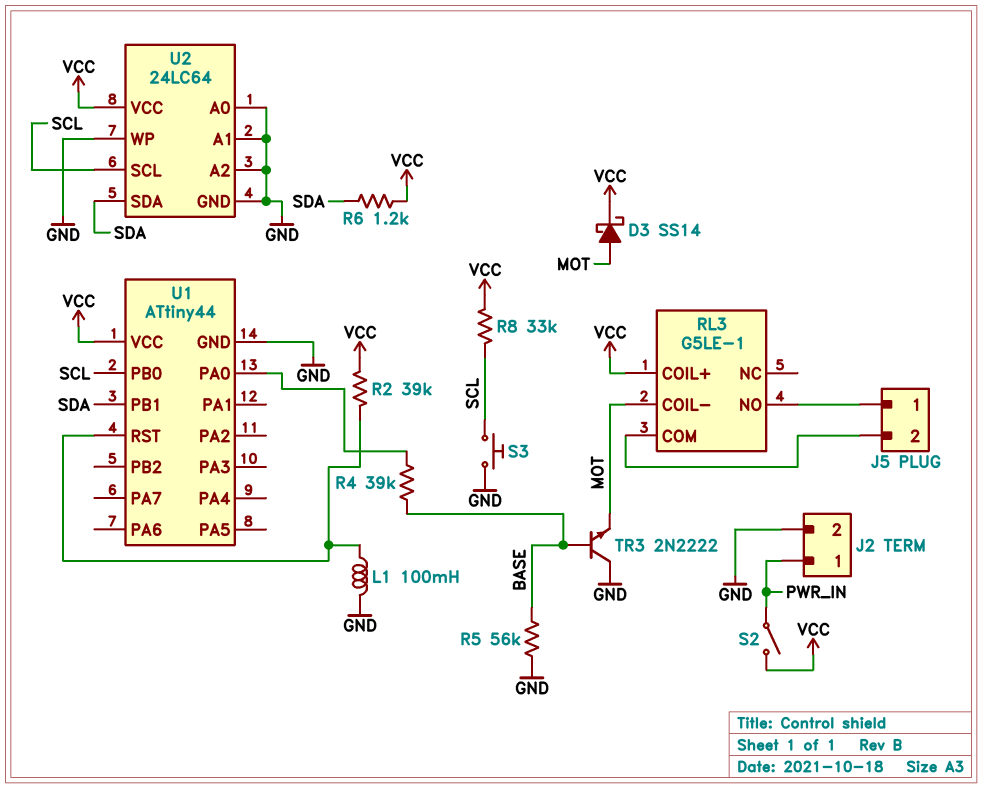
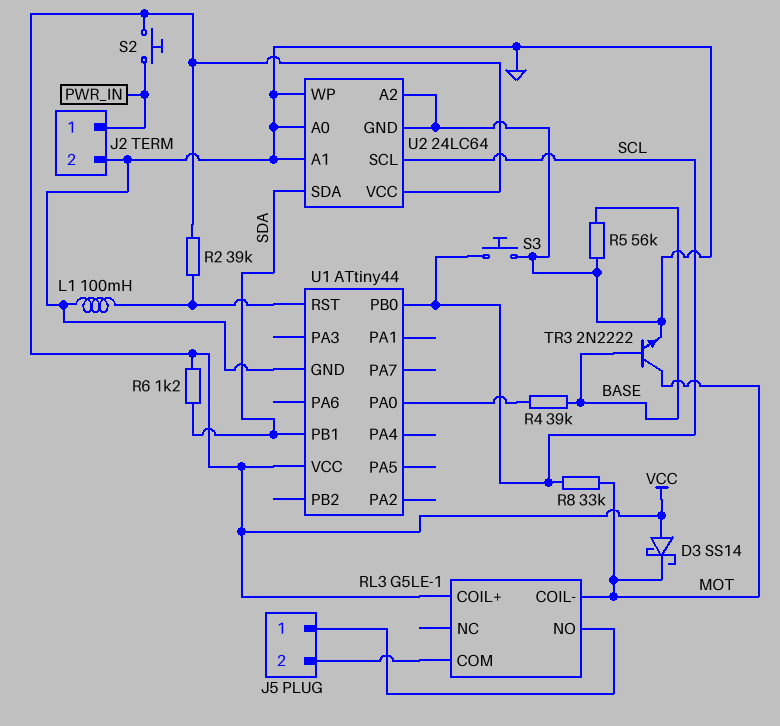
D3: schottky SS14 (A MOT, K VCC) -> schottky SS14 (A VCC, K MOT)
R8: 33k (SCL, VCC) -> 33k (MOT, SCL)
S2: switch (PWR_IN, VCC) -> button (PWR_IN, VCC)
TR3: NPN 2N2222 (B BASE, C GND, E MOT) -> NPN 2N2222 (B BASE, C MOT, E GND)

